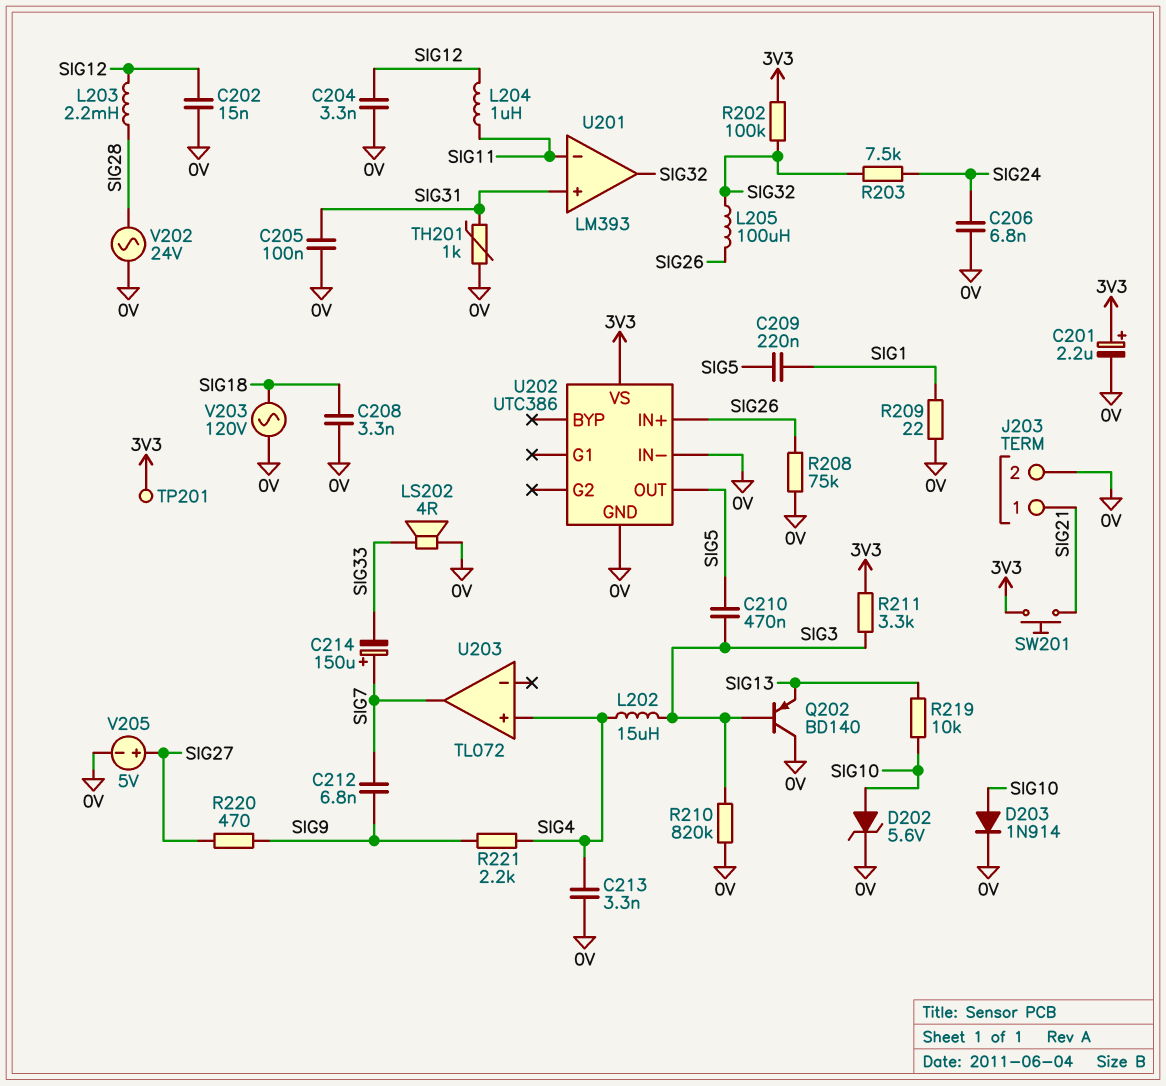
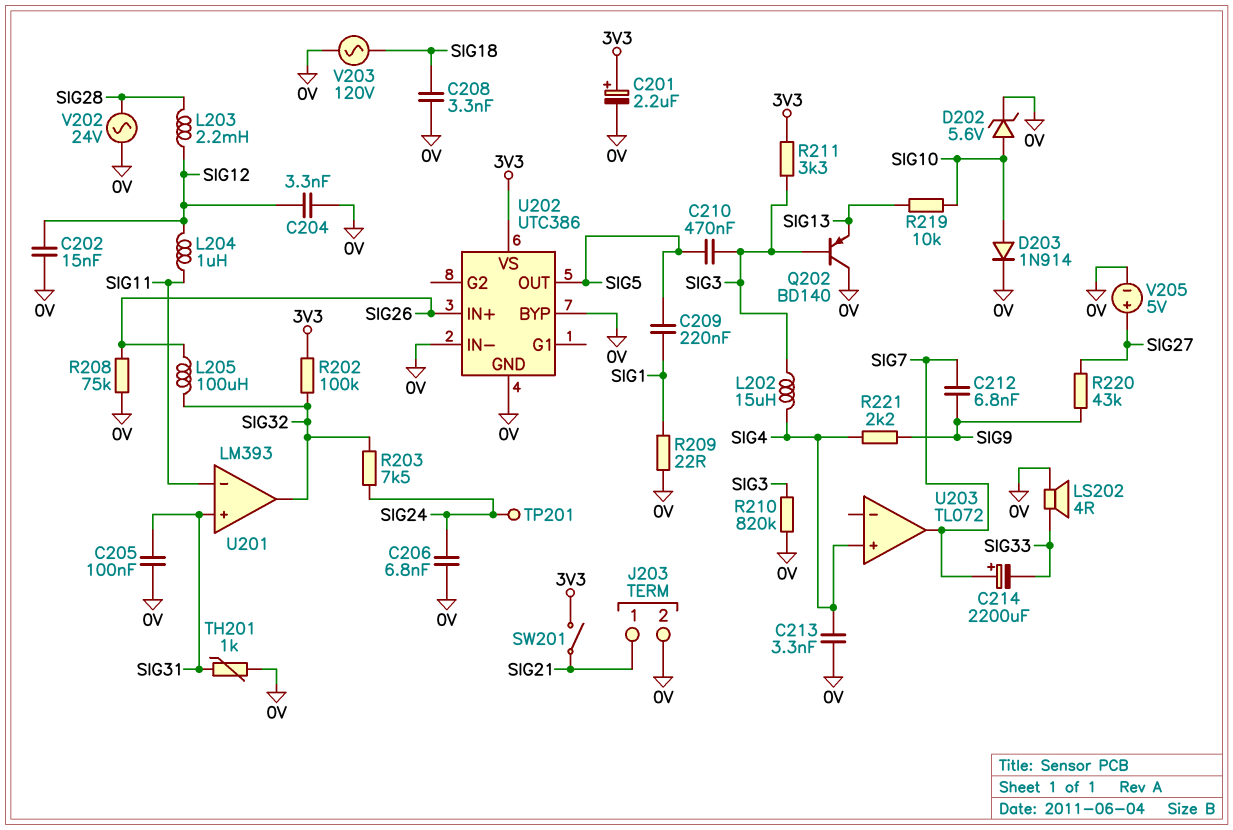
C214: 150uF (plus SIG7, minus SIG33) -> 2200uF (plus SIG7, minus SIG33)
R220: 470 (SIG9, SIG27) -> 43k (SIG9, SIG27)
SW201: button (3V3, SIG21) -> switch (3V3, SIG21)
TP201: test point (3V3) -> test point (SIG24)
U202 pin BYP: none -> 0V

